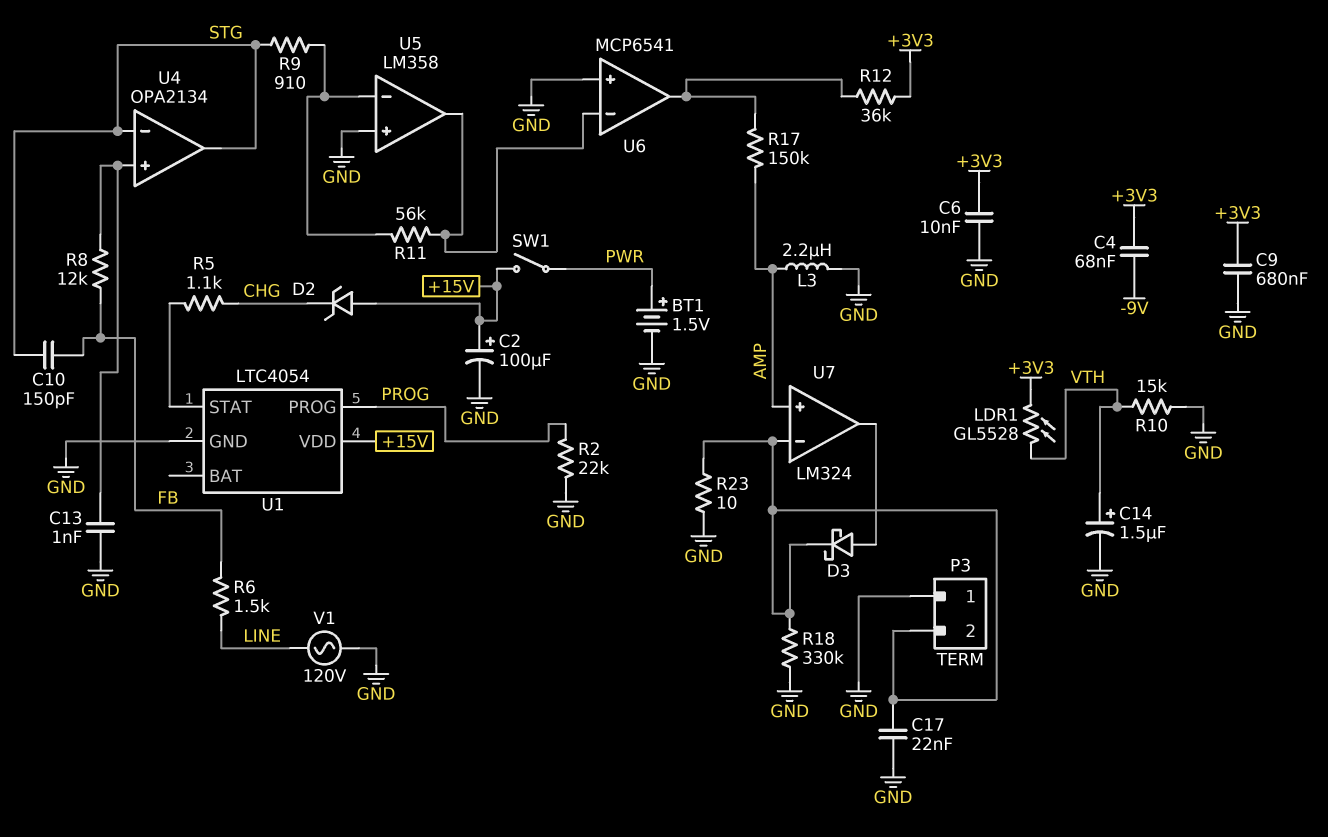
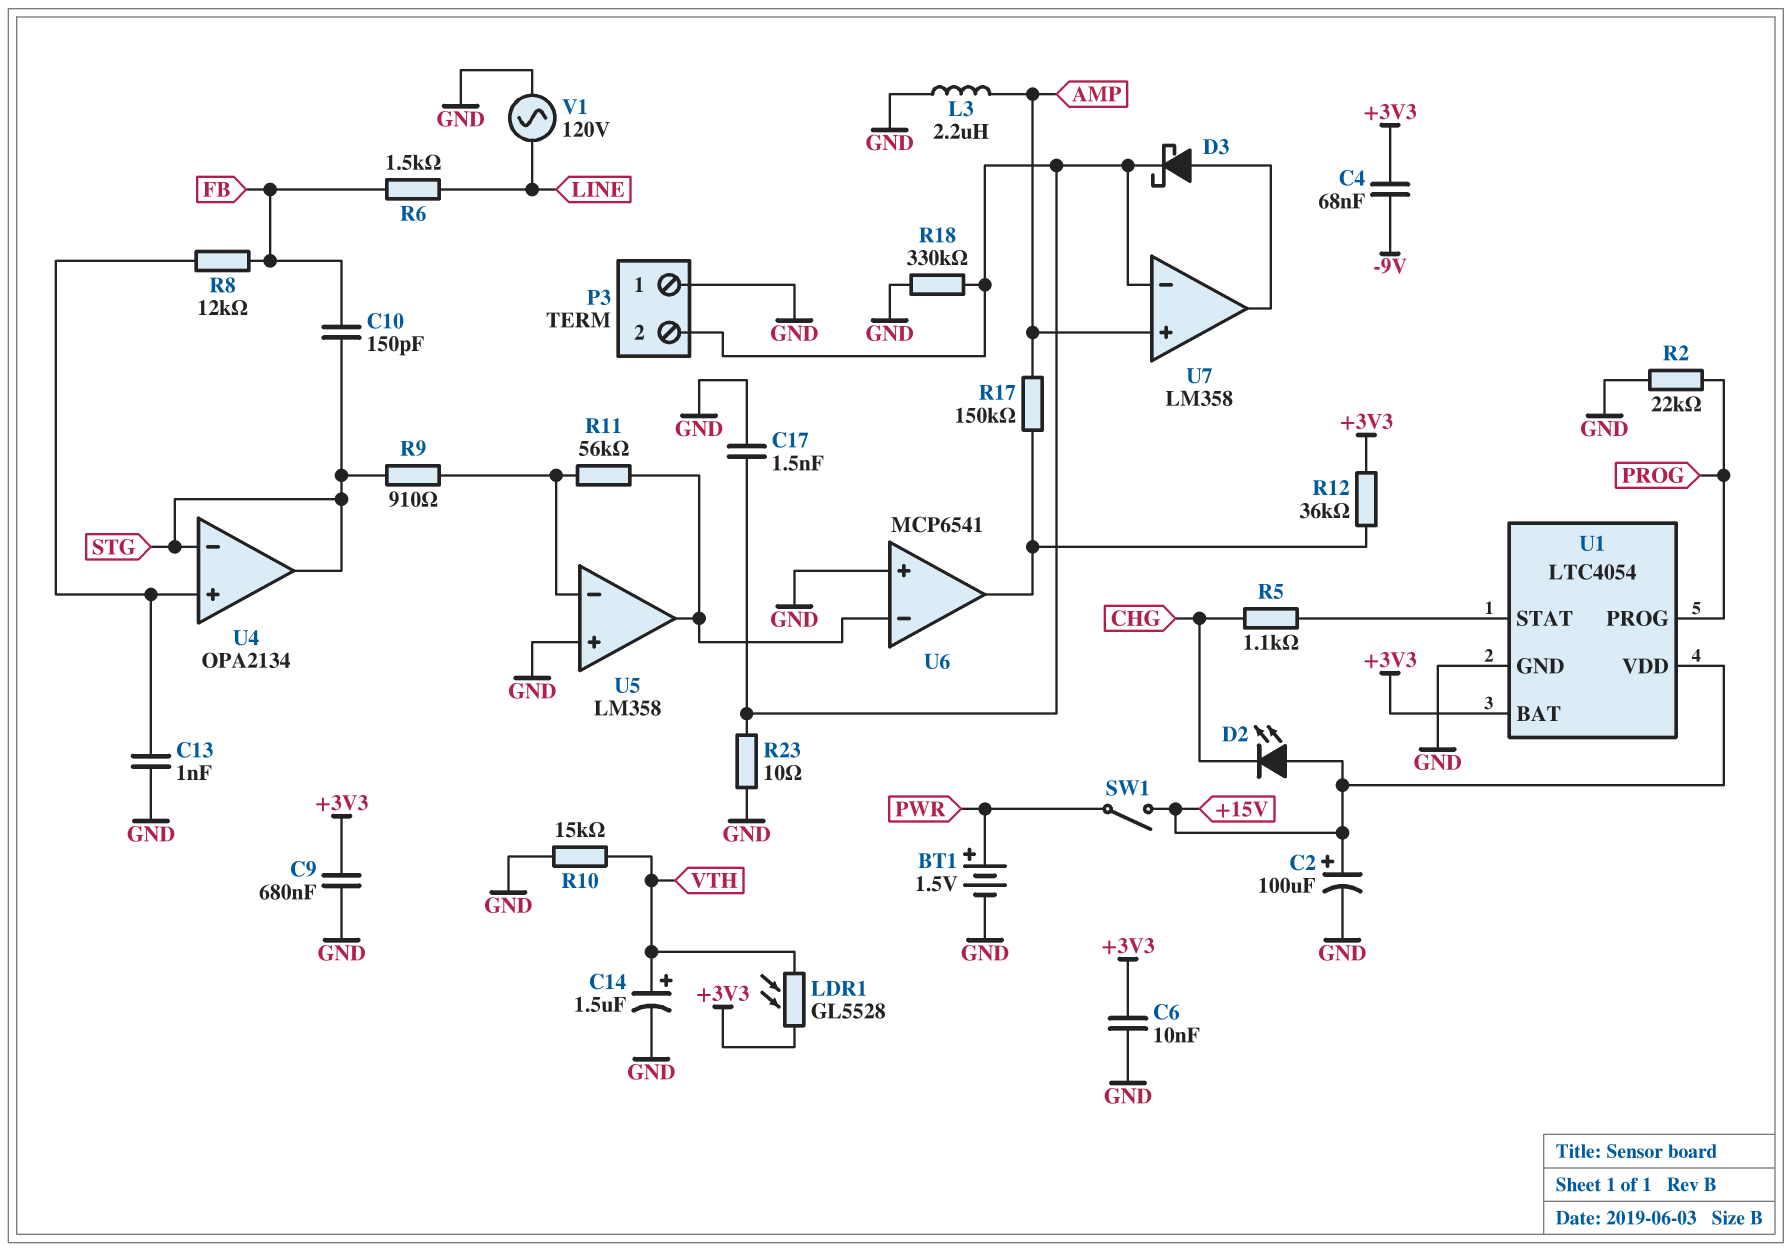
C17: 22nF (GND, P3/2) -> 1.5nF (GND, P3/2)
D2: zener (A +15V, K CHG) -> LED (A +15V, K CHG)
U1 pin BAT: none -> +3V3
U7: LM324 -> LM358

